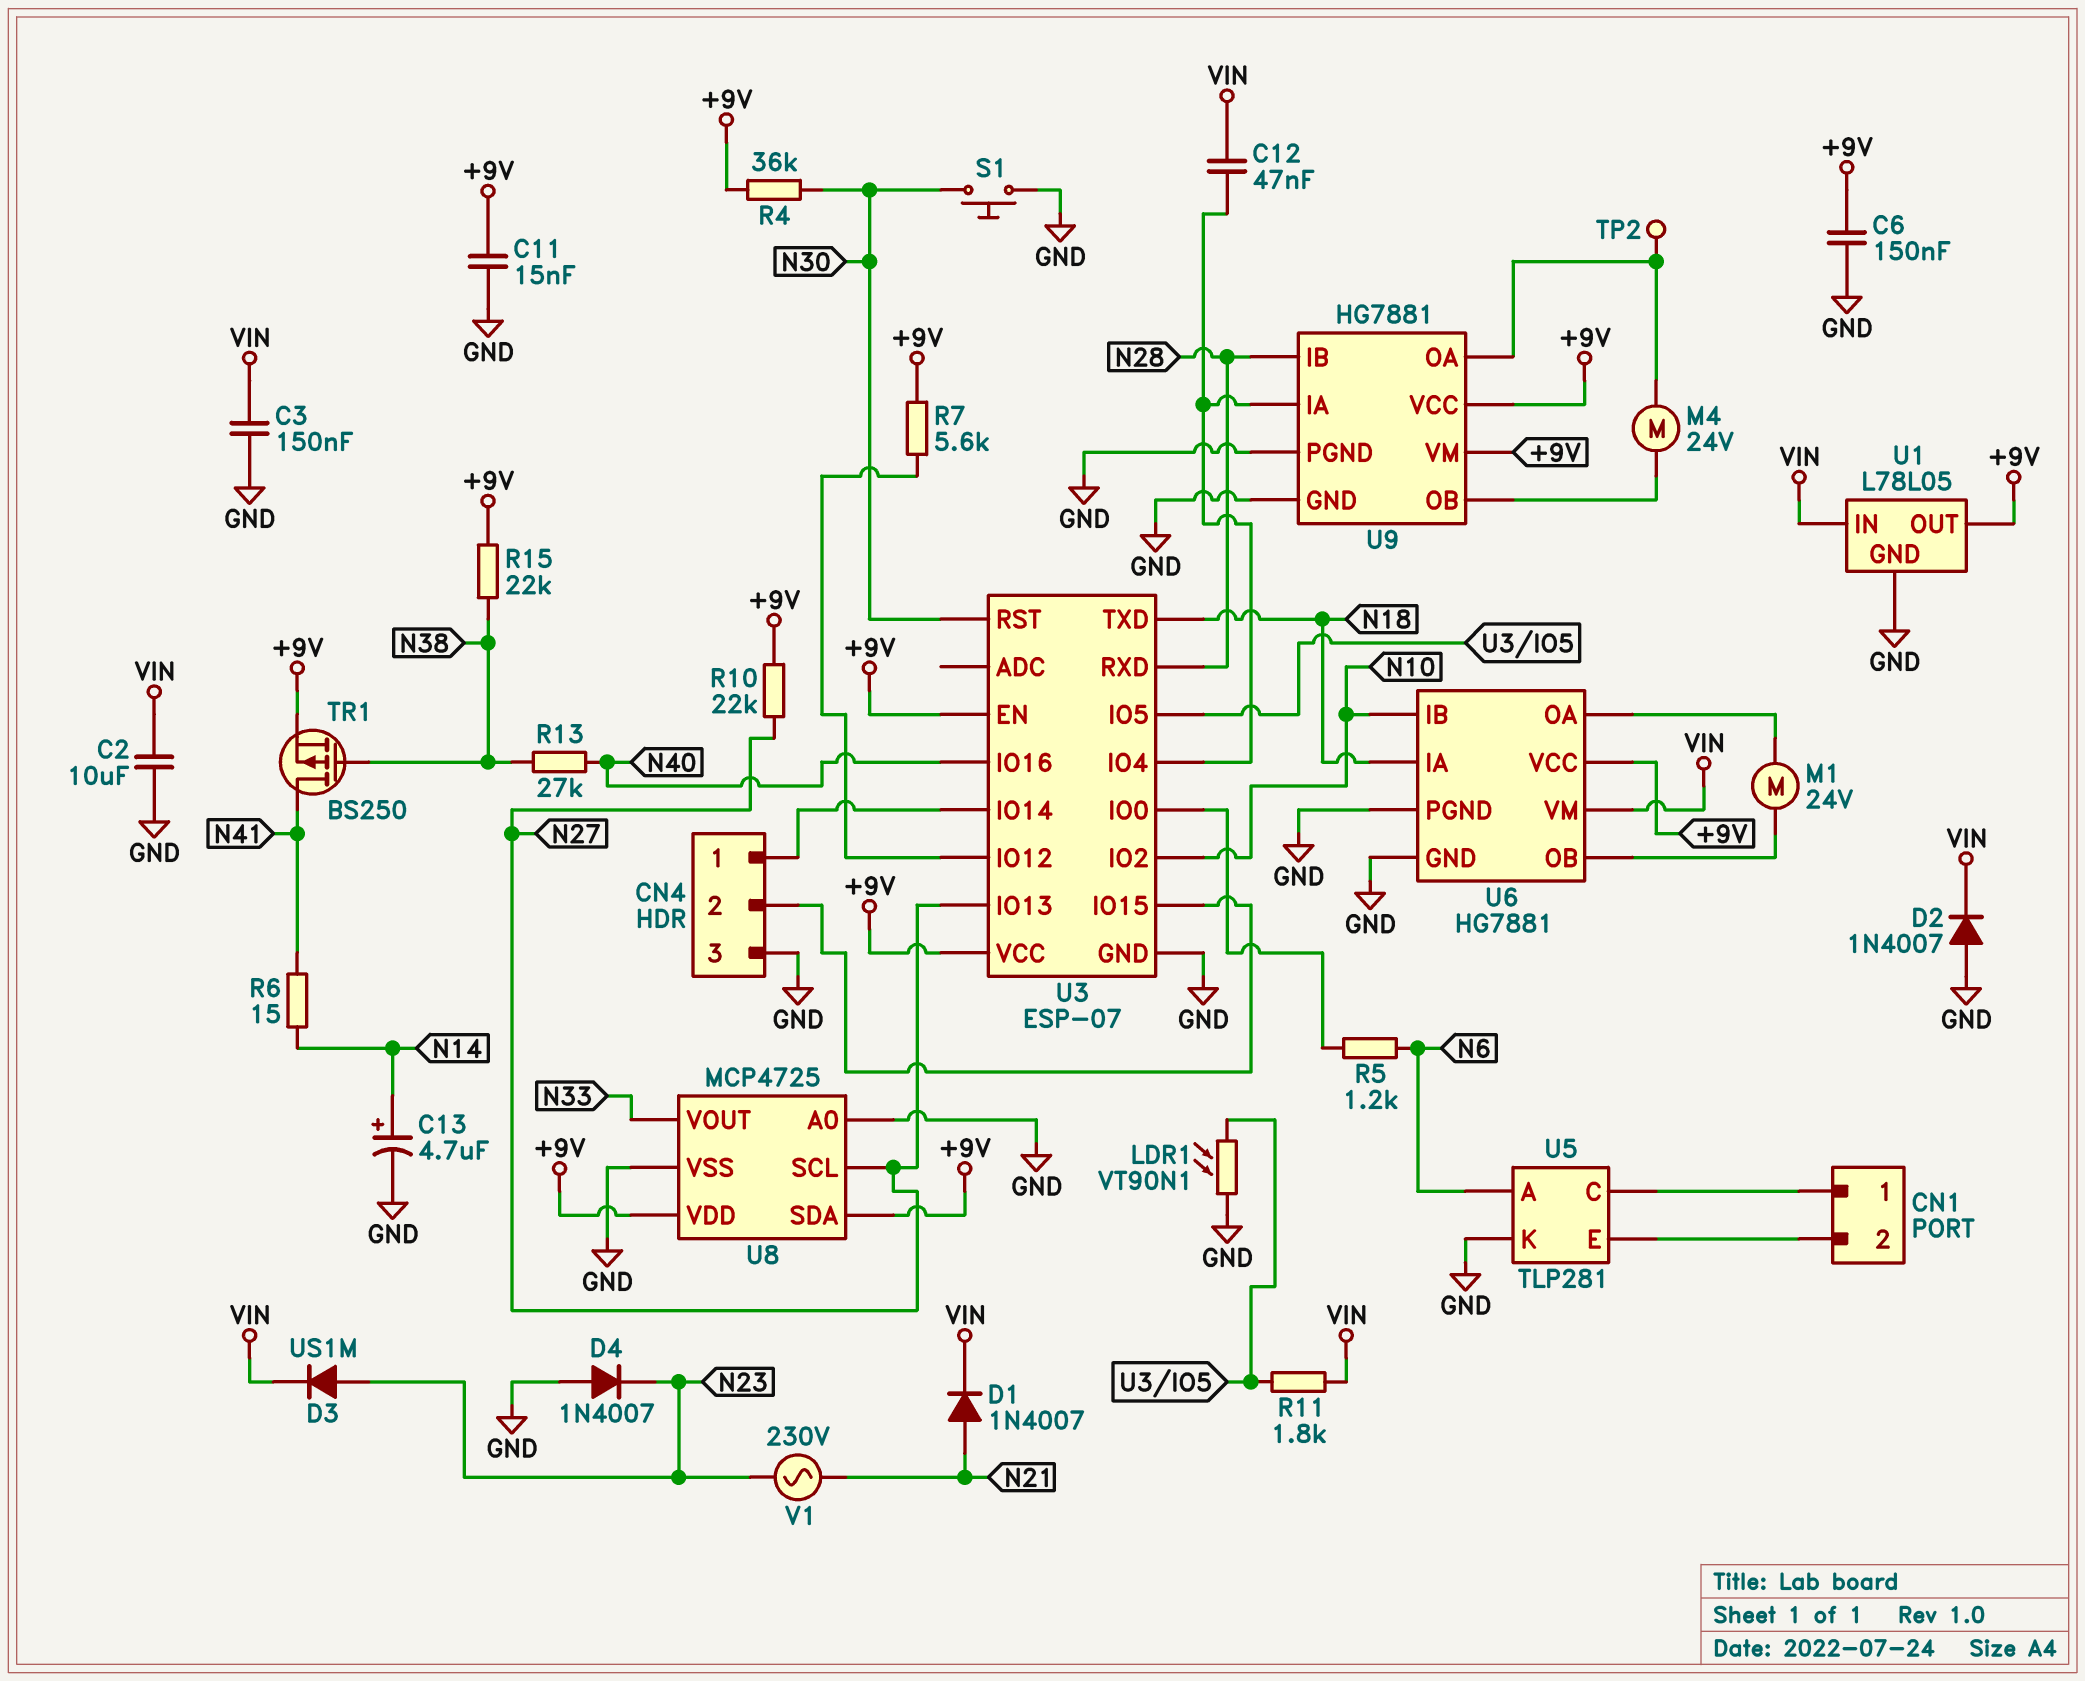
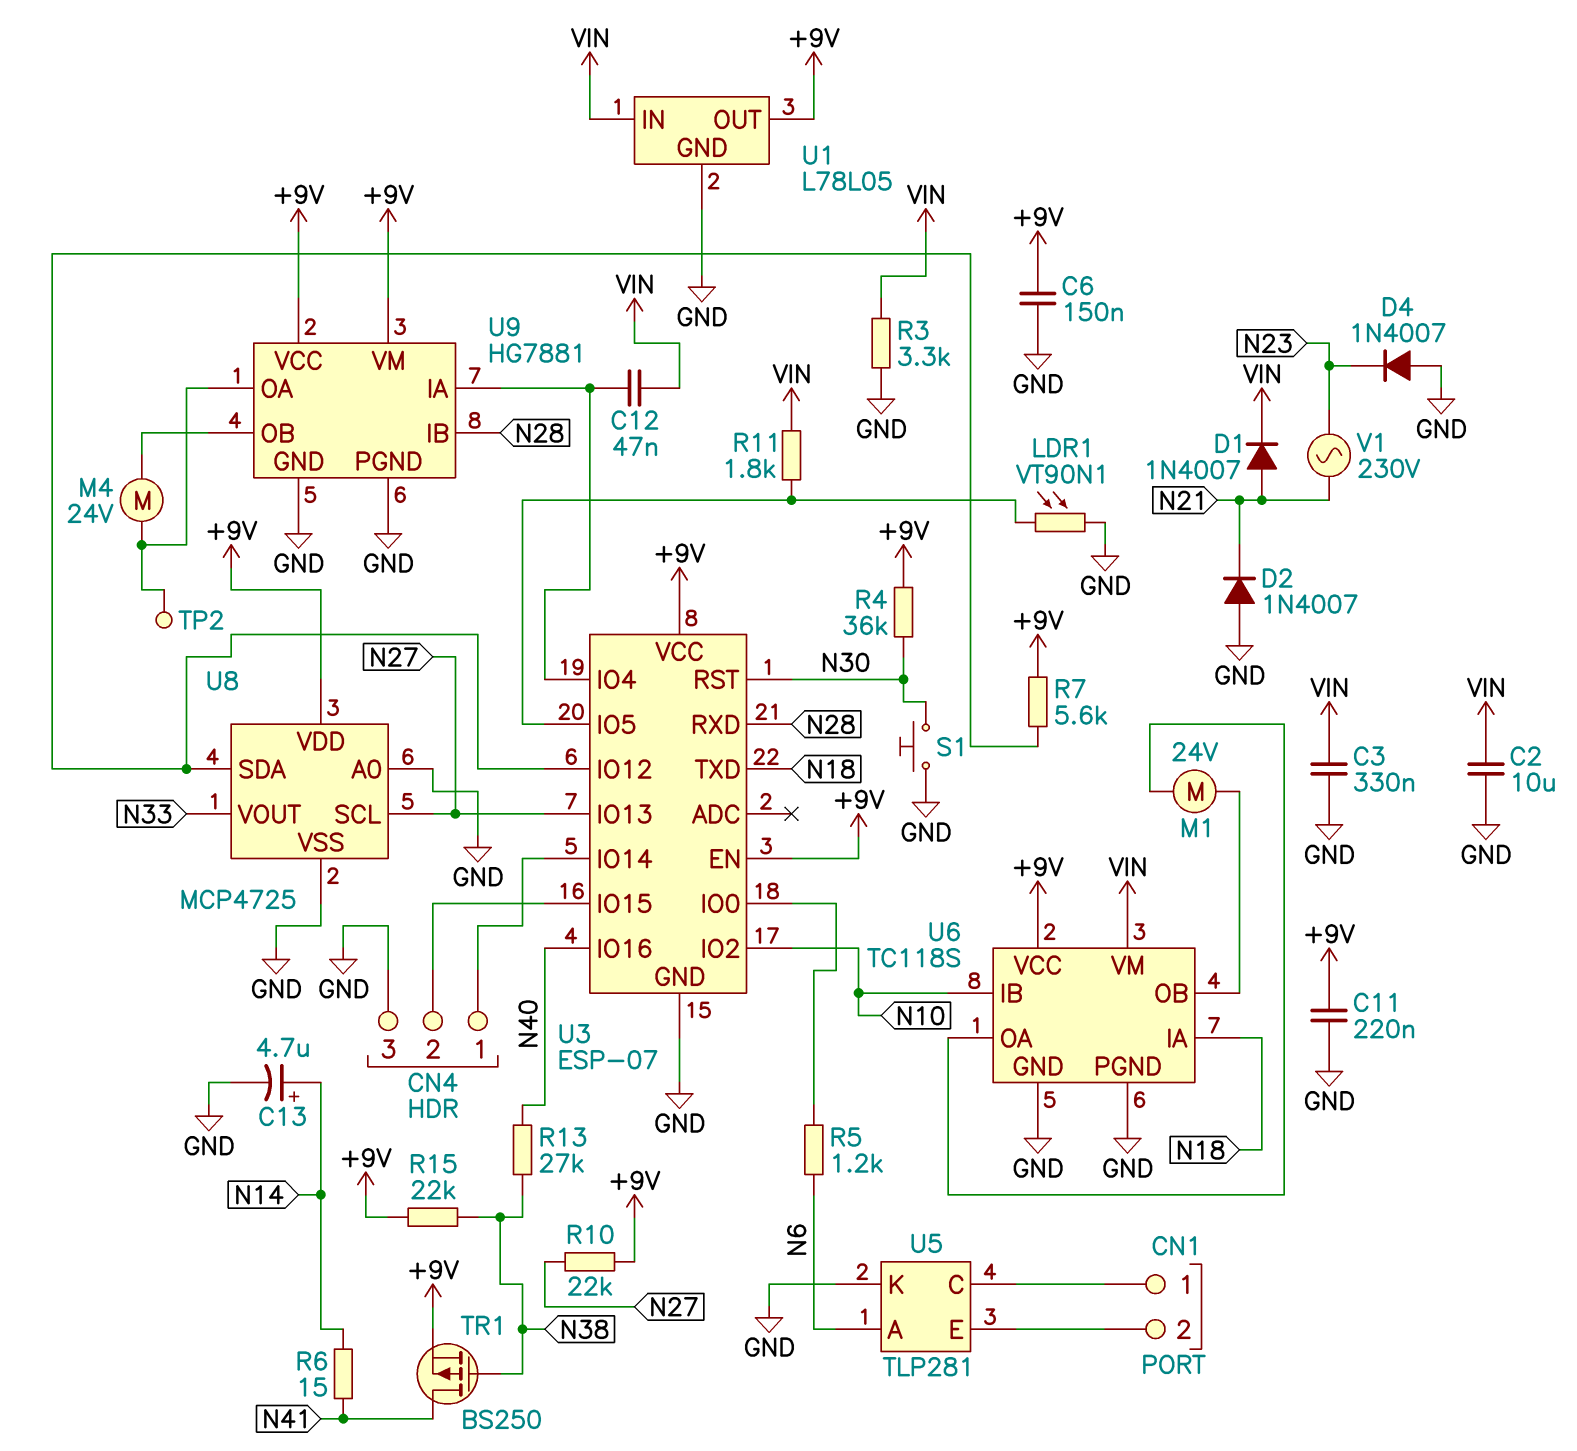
C3: 150nF (GND, VIN) -> 330nF (GND, VIN)
C11: 15nF (+9V, GND) -> 220nF (+9V, GND)
D2: diode 1N4007 (A GND, K VIN) -> diode 1N4007 (A GND, K N21)
D3: diode US1M (A N23, K VIN) -> none
R3: none -> 3.3k (GND, VIN)
U6: HG7881 -> TC118S
U8 pin SDA: +9V -> U3/IO12

